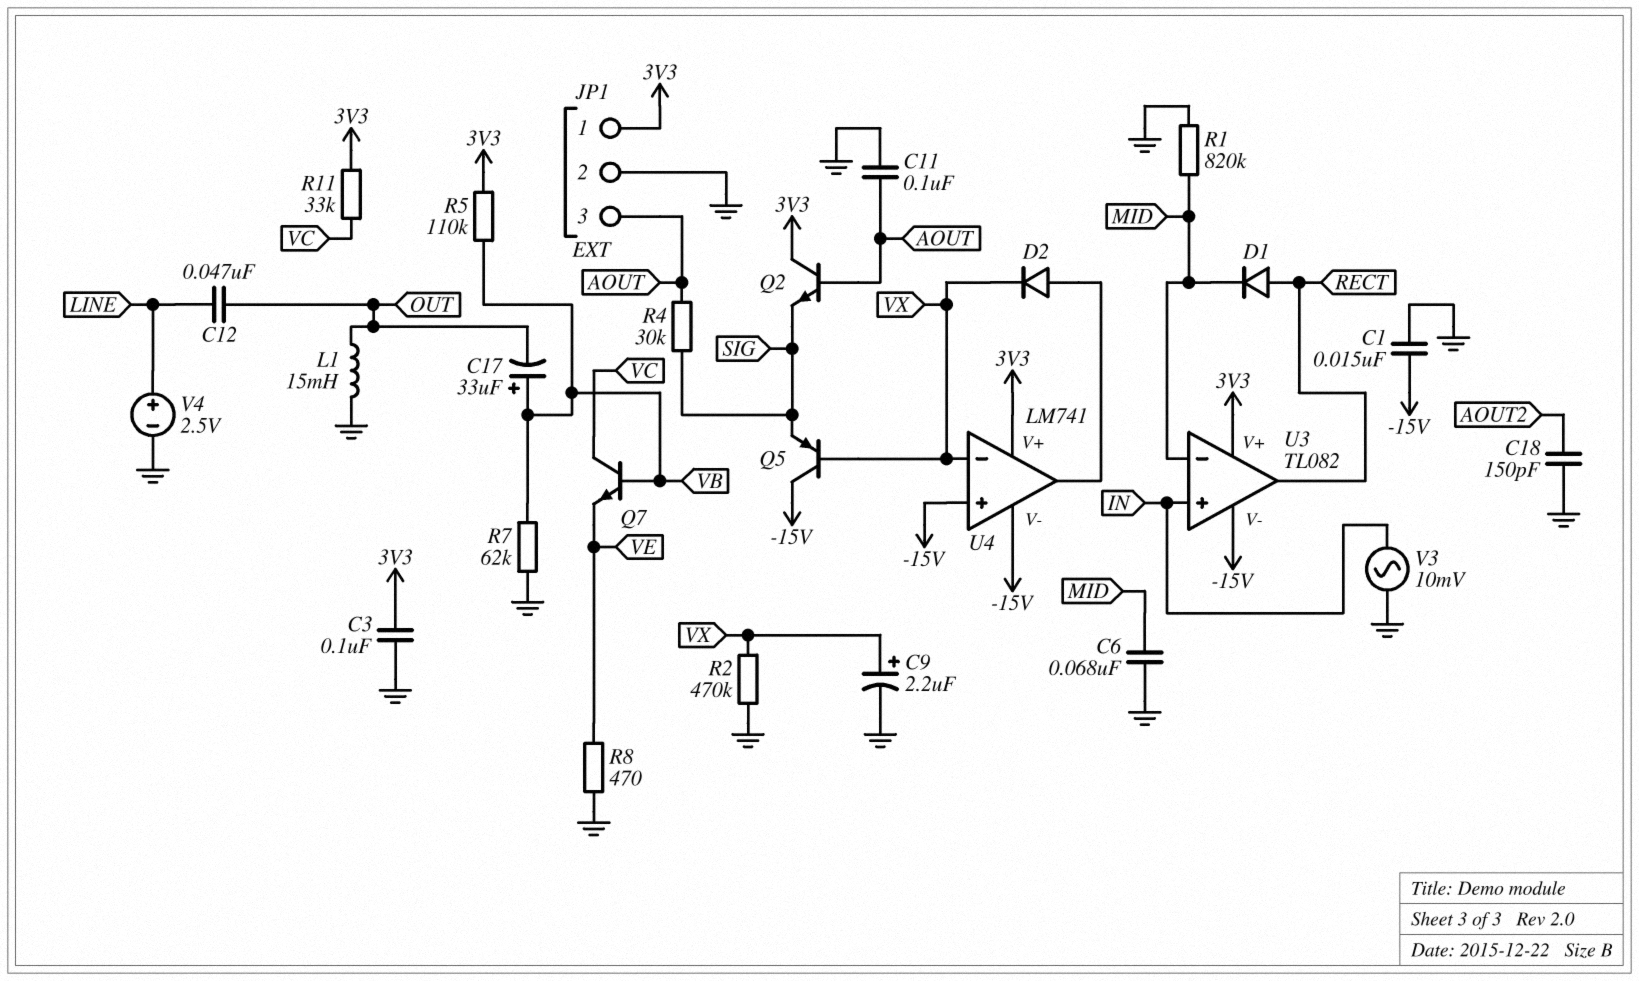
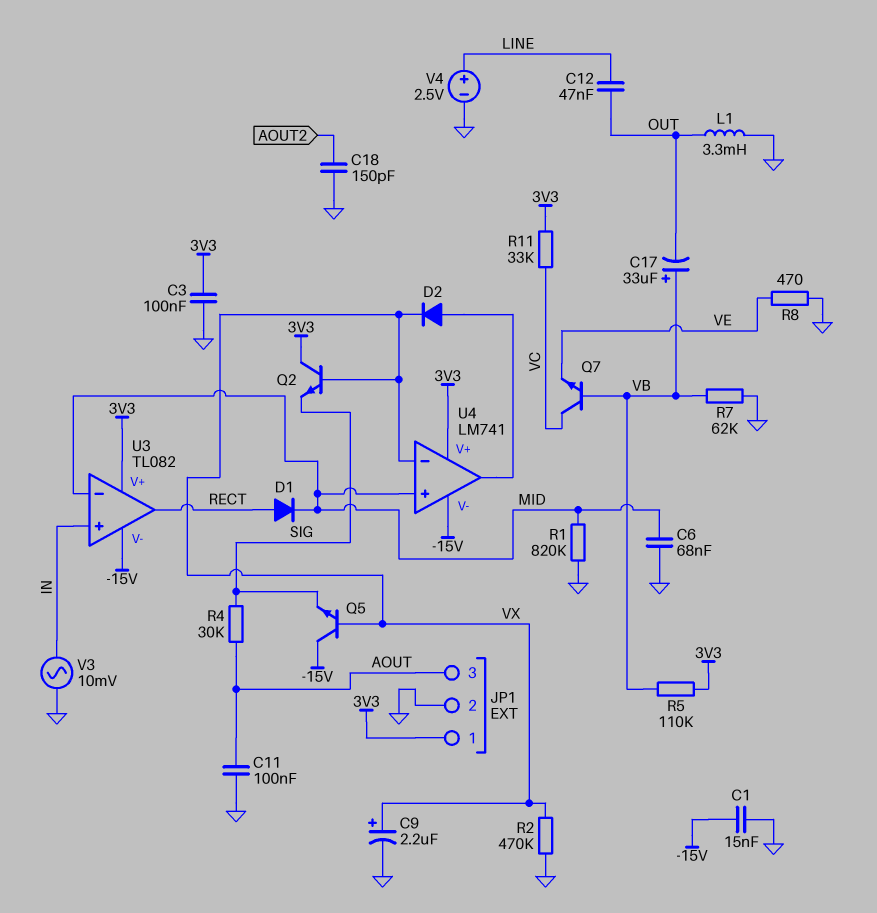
L1: 15mH (GND, OUT) -> 3.3mH (GND, OUT)
Q2: NPN (B AOUT, C 3V3, E SIG) -> NPN (B VX, C 3V3, E SIG)
Q5: PNP (B VX, C -15V, E SIG) -> NPN (B VX, C -15V, E SIG)
U4 pin in+: -15V -> MID

